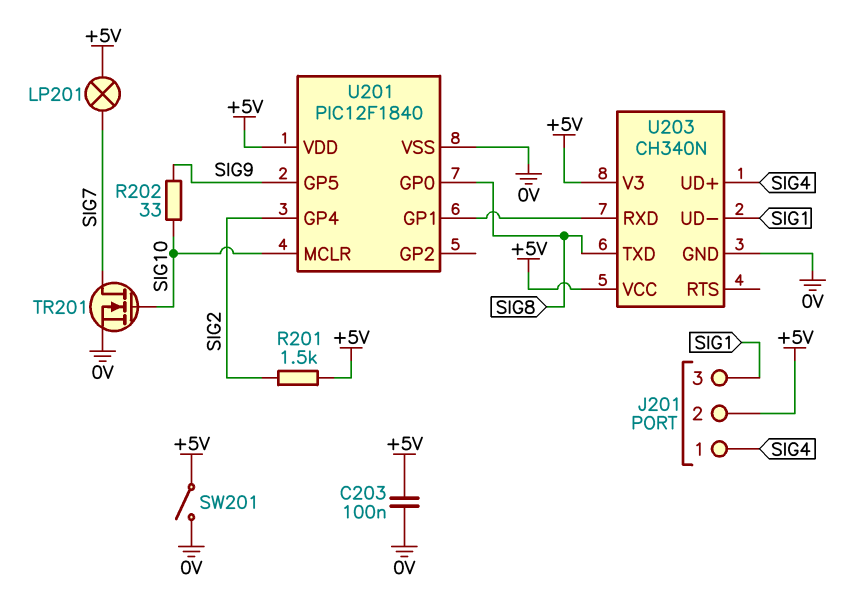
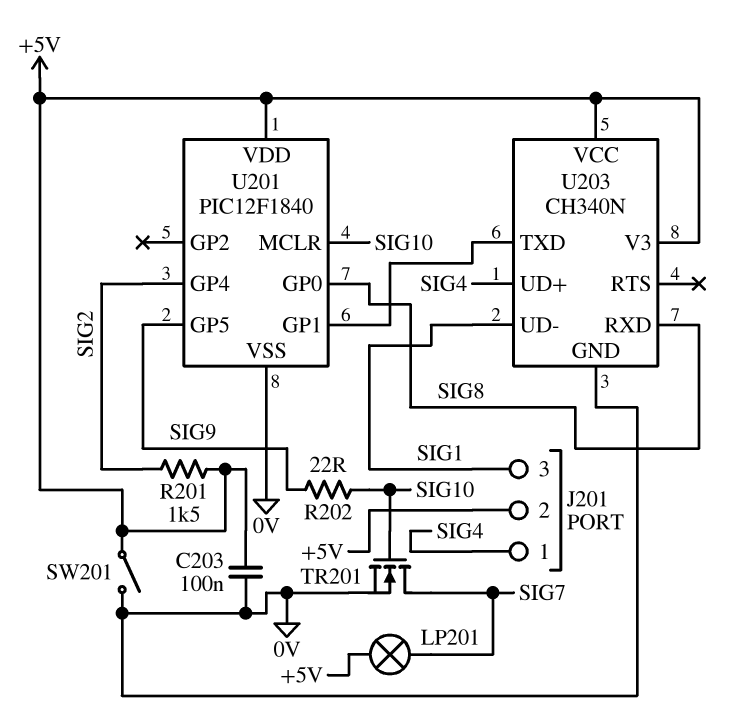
R202: 33 (SIG9, SIG10) -> 22 (SIG9, SIG10)
U203 pin RXD: U201/GP1 -> SIG8
U203 pin TXD: SIG8 -> U201/GP1

